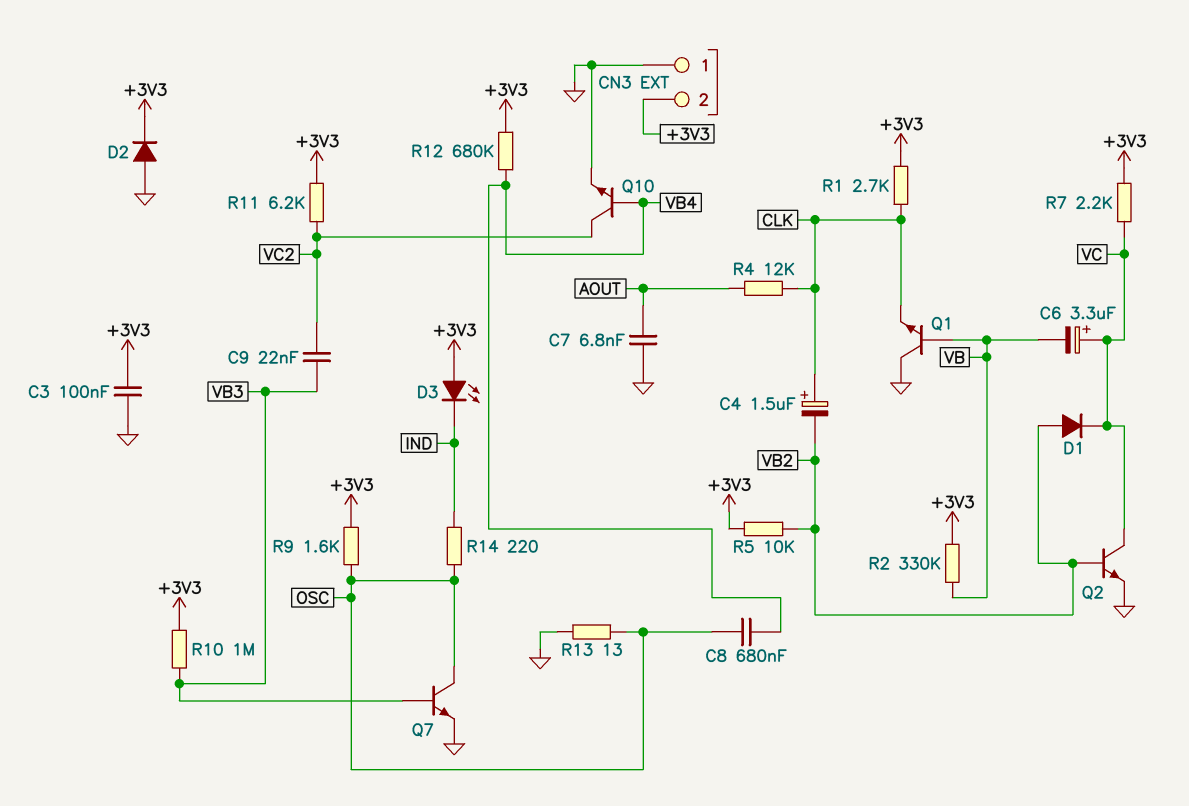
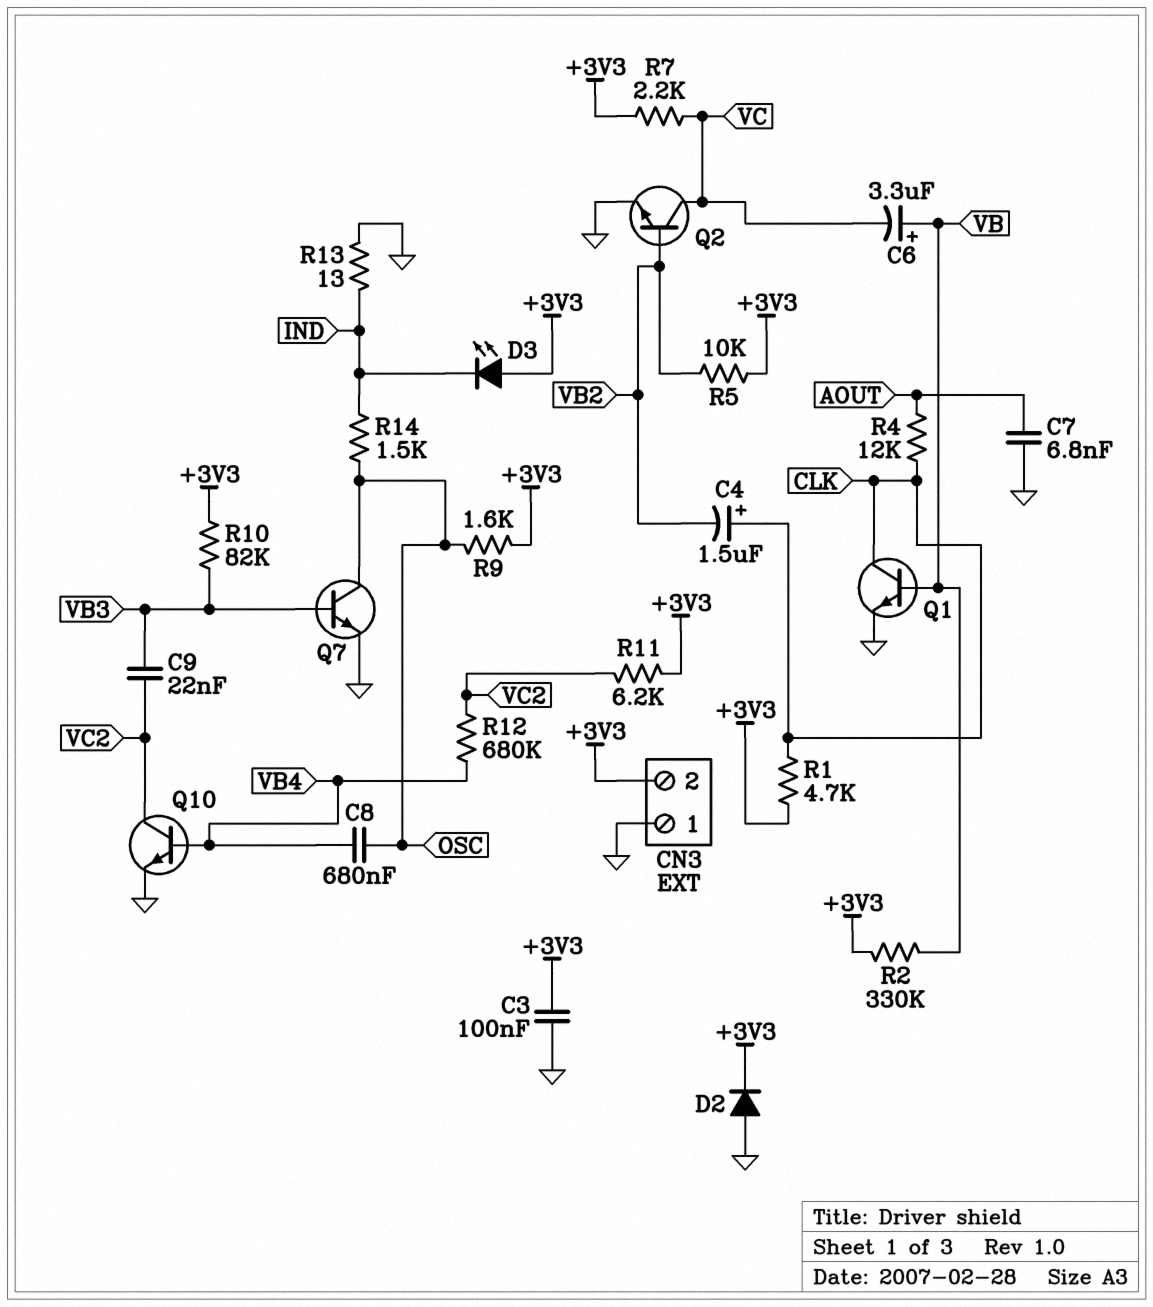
C6: 3.3uF (plus VC, minus VB) -> 3.3uF (plus VB, minus VC)
D1: diode (A VB2, K VC) -> none
Q1: NPN (B VB, C GND, E CLK) -> NPN (B VB, C CLK, E GND)
R1: 2.7k (+3V3, CLK) -> 4.7k (+3V3, CLK)
R10: 1M (+3V3, VB3) -> 82k (+3V3, VB3)
R12: 680k (+3V3, VB4) -> 680k (VB4, VC2)
R13: 13 (GND, OSC) -> 13 (GND, IND)
R14: 220 (IND, OSC) -> 1.5k (IND, OSC)

